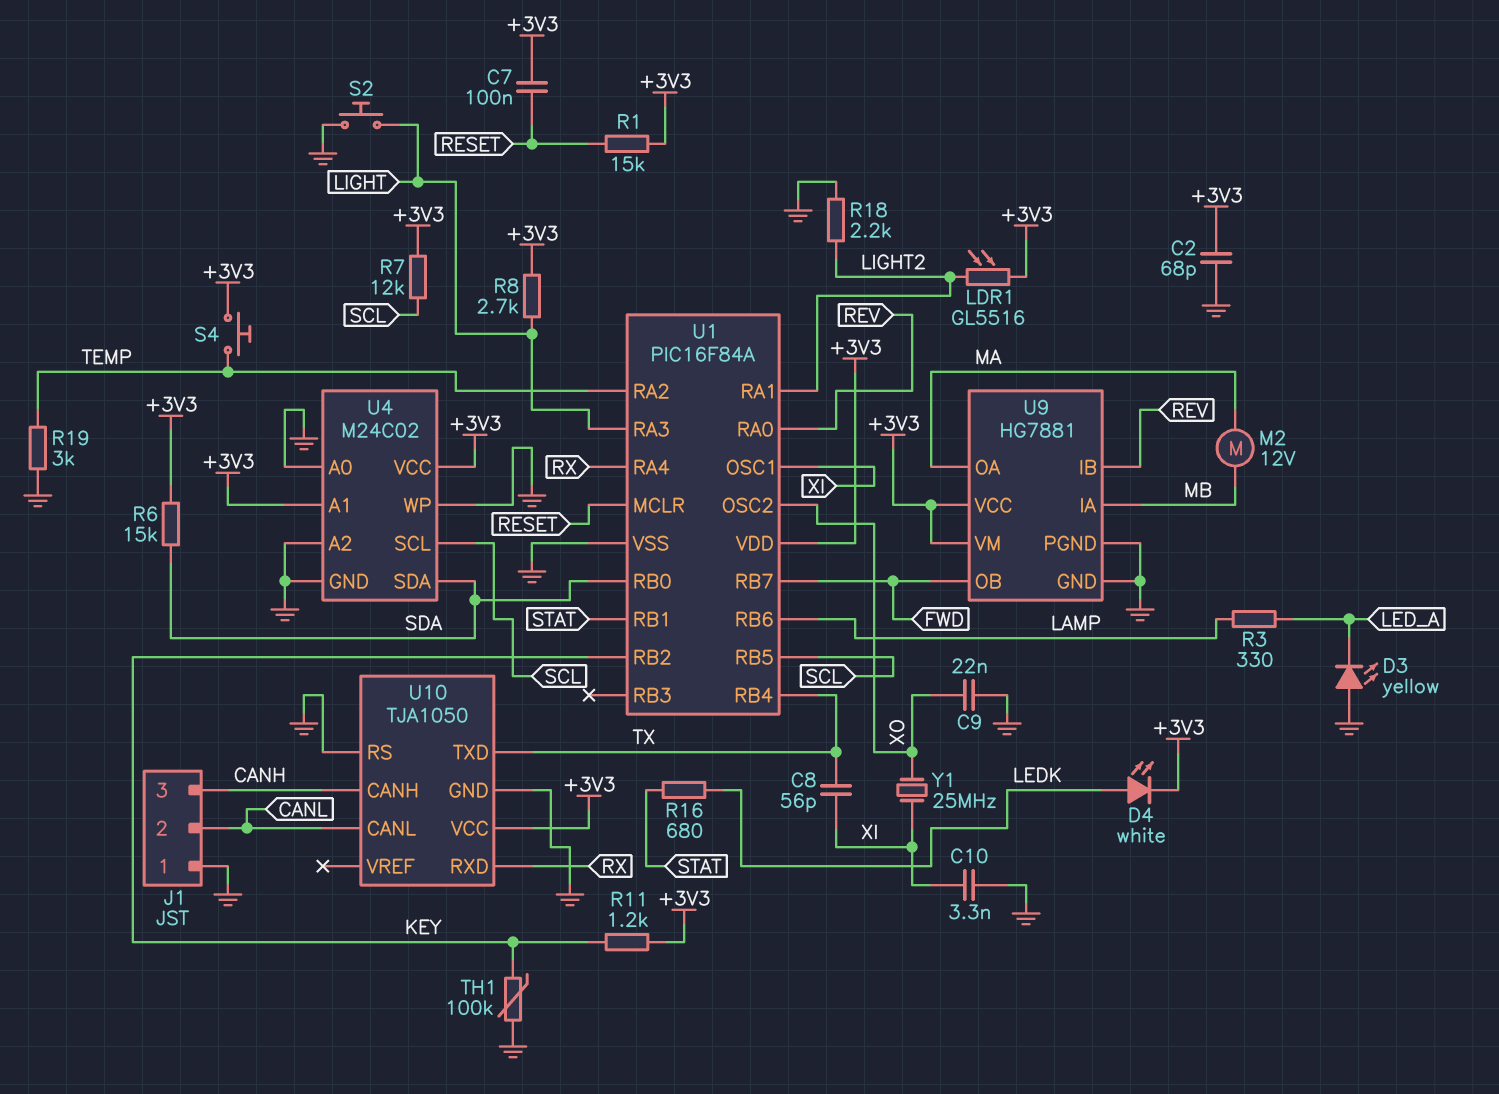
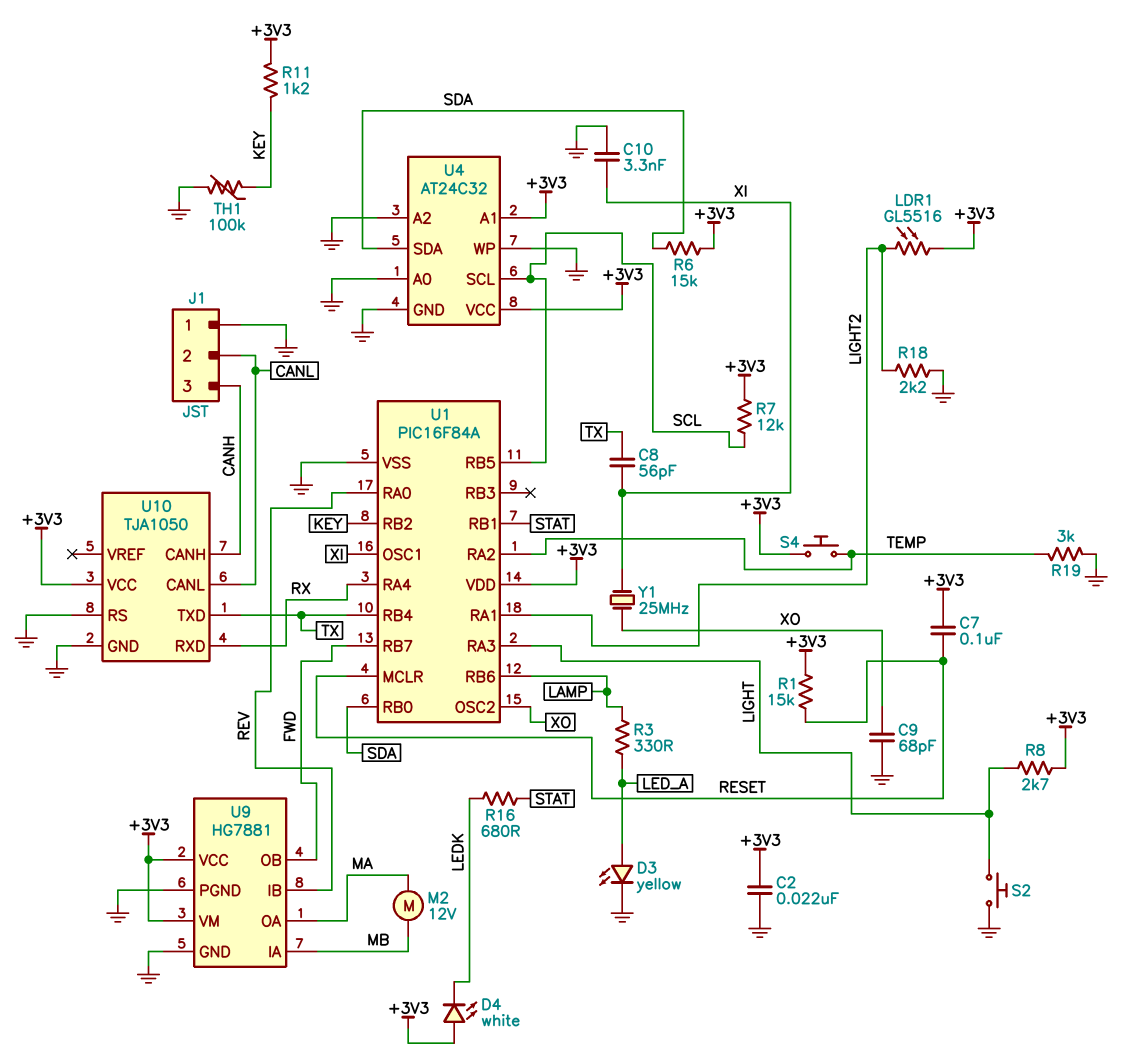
C2: 68pF (+3V3, GND) -> 22nF (+3V3, GND)
C9: 22nF (GND, XO) -> 68pF (GND, XO)
D3: LED yellow (A GND, K LED_A) -> LED yellow (A LED_A, K GND)
D4: LED white (A LEDK, K +3V3) -> LED white (A +3V3, K LEDK)
U4: M24C02 -> AT24C32

